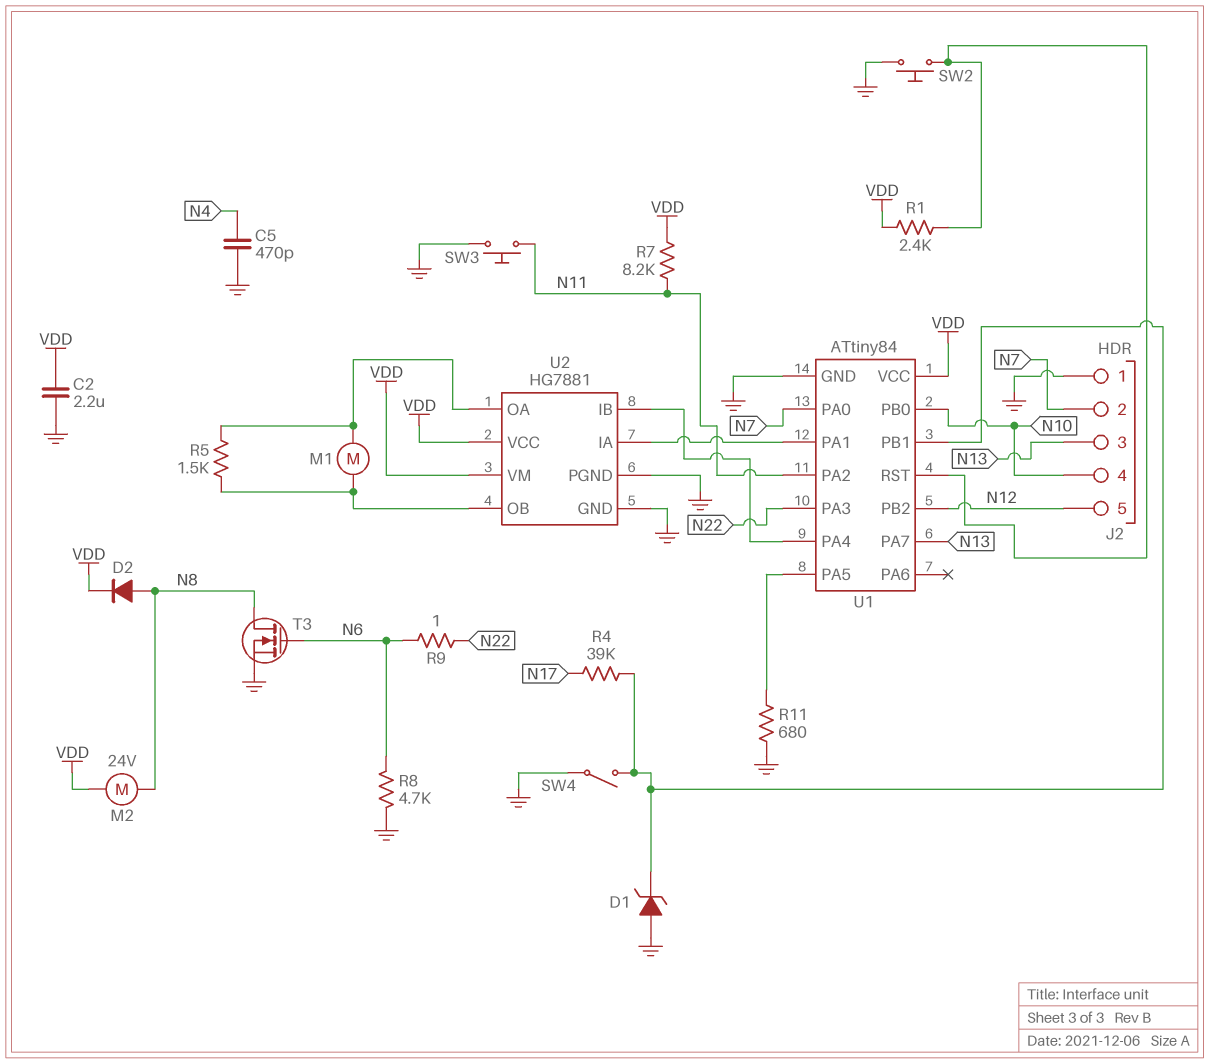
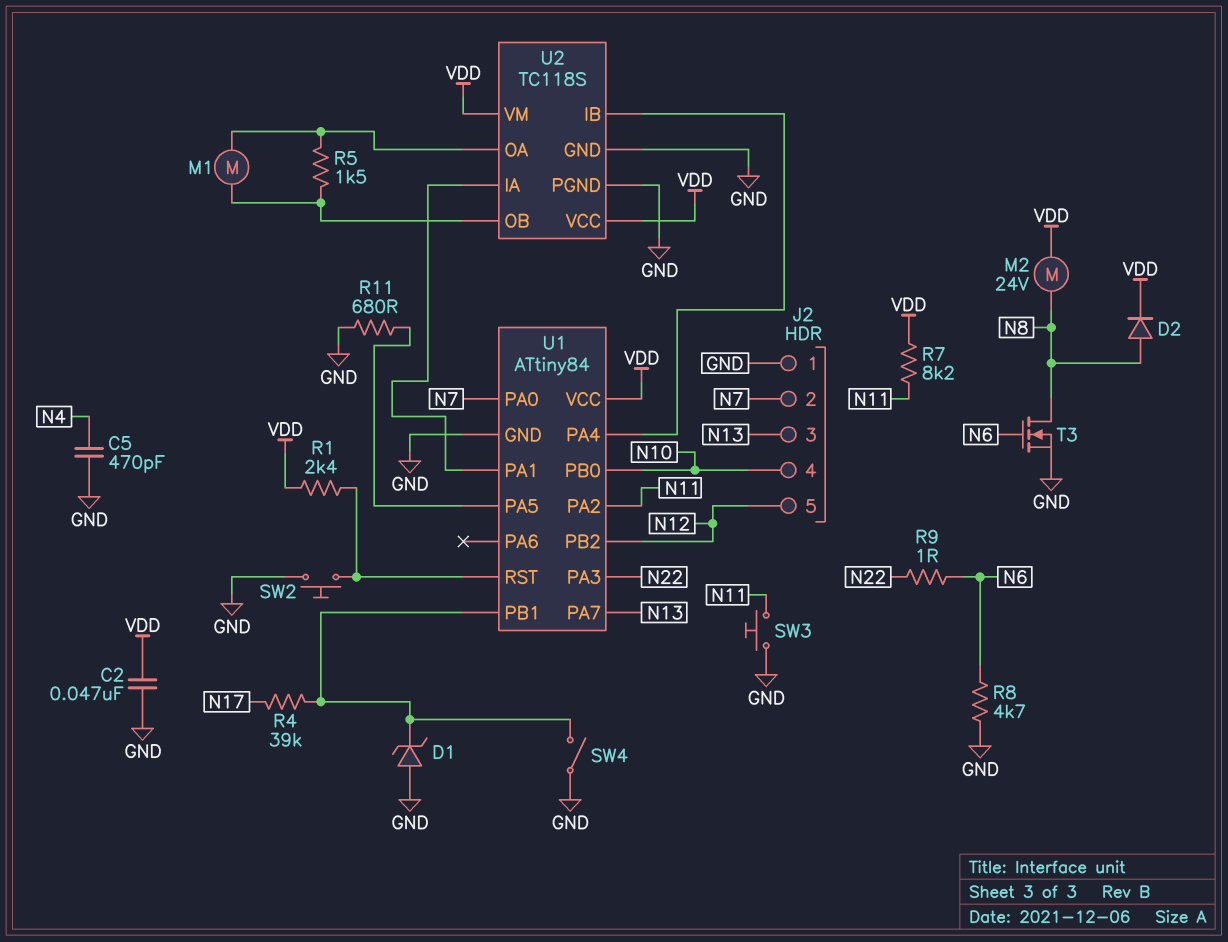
C2: 2.2uF (GND, VDD) -> 47nF (GND, VDD)
U2: HG7881 -> TC118S

